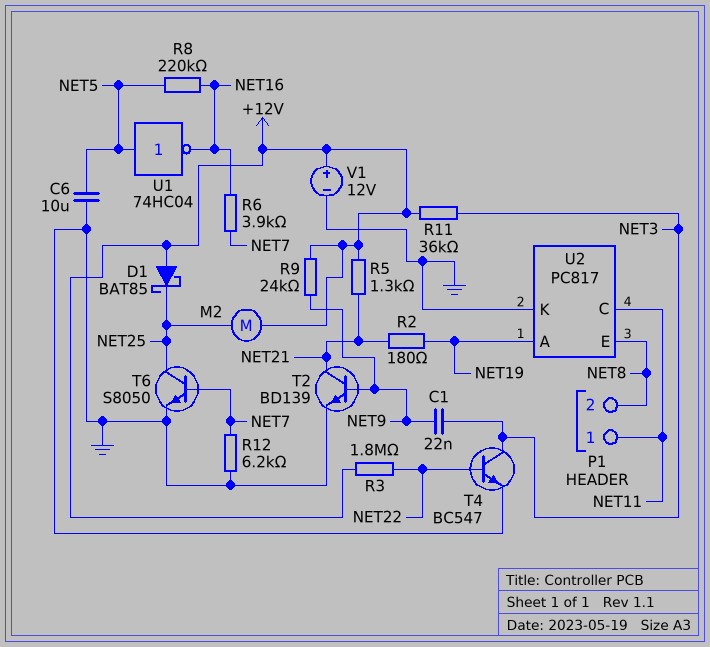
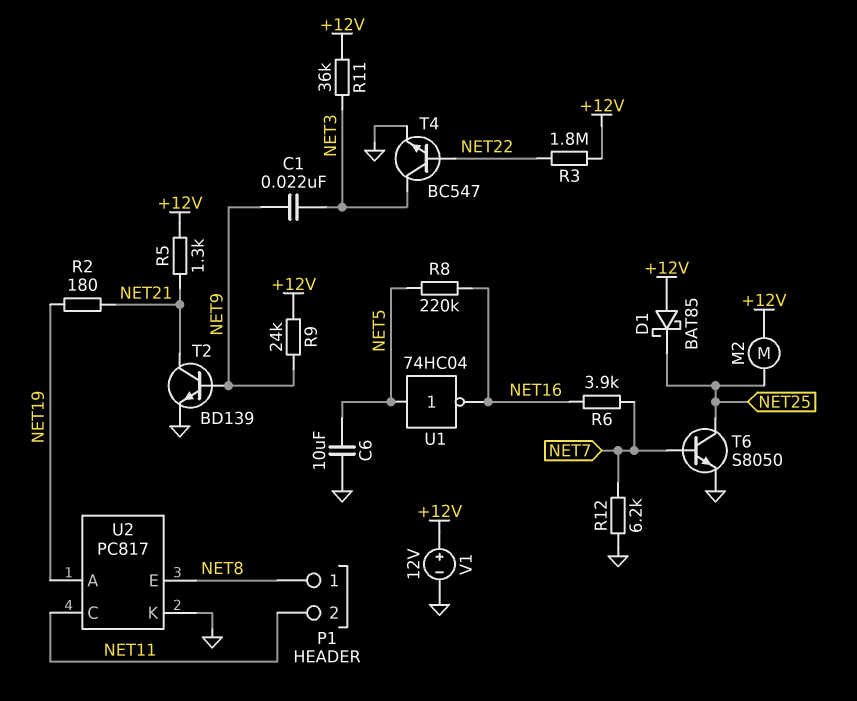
P1 pin 1: NET11 -> NET8
P1 pin 2: NET8 -> NET11

